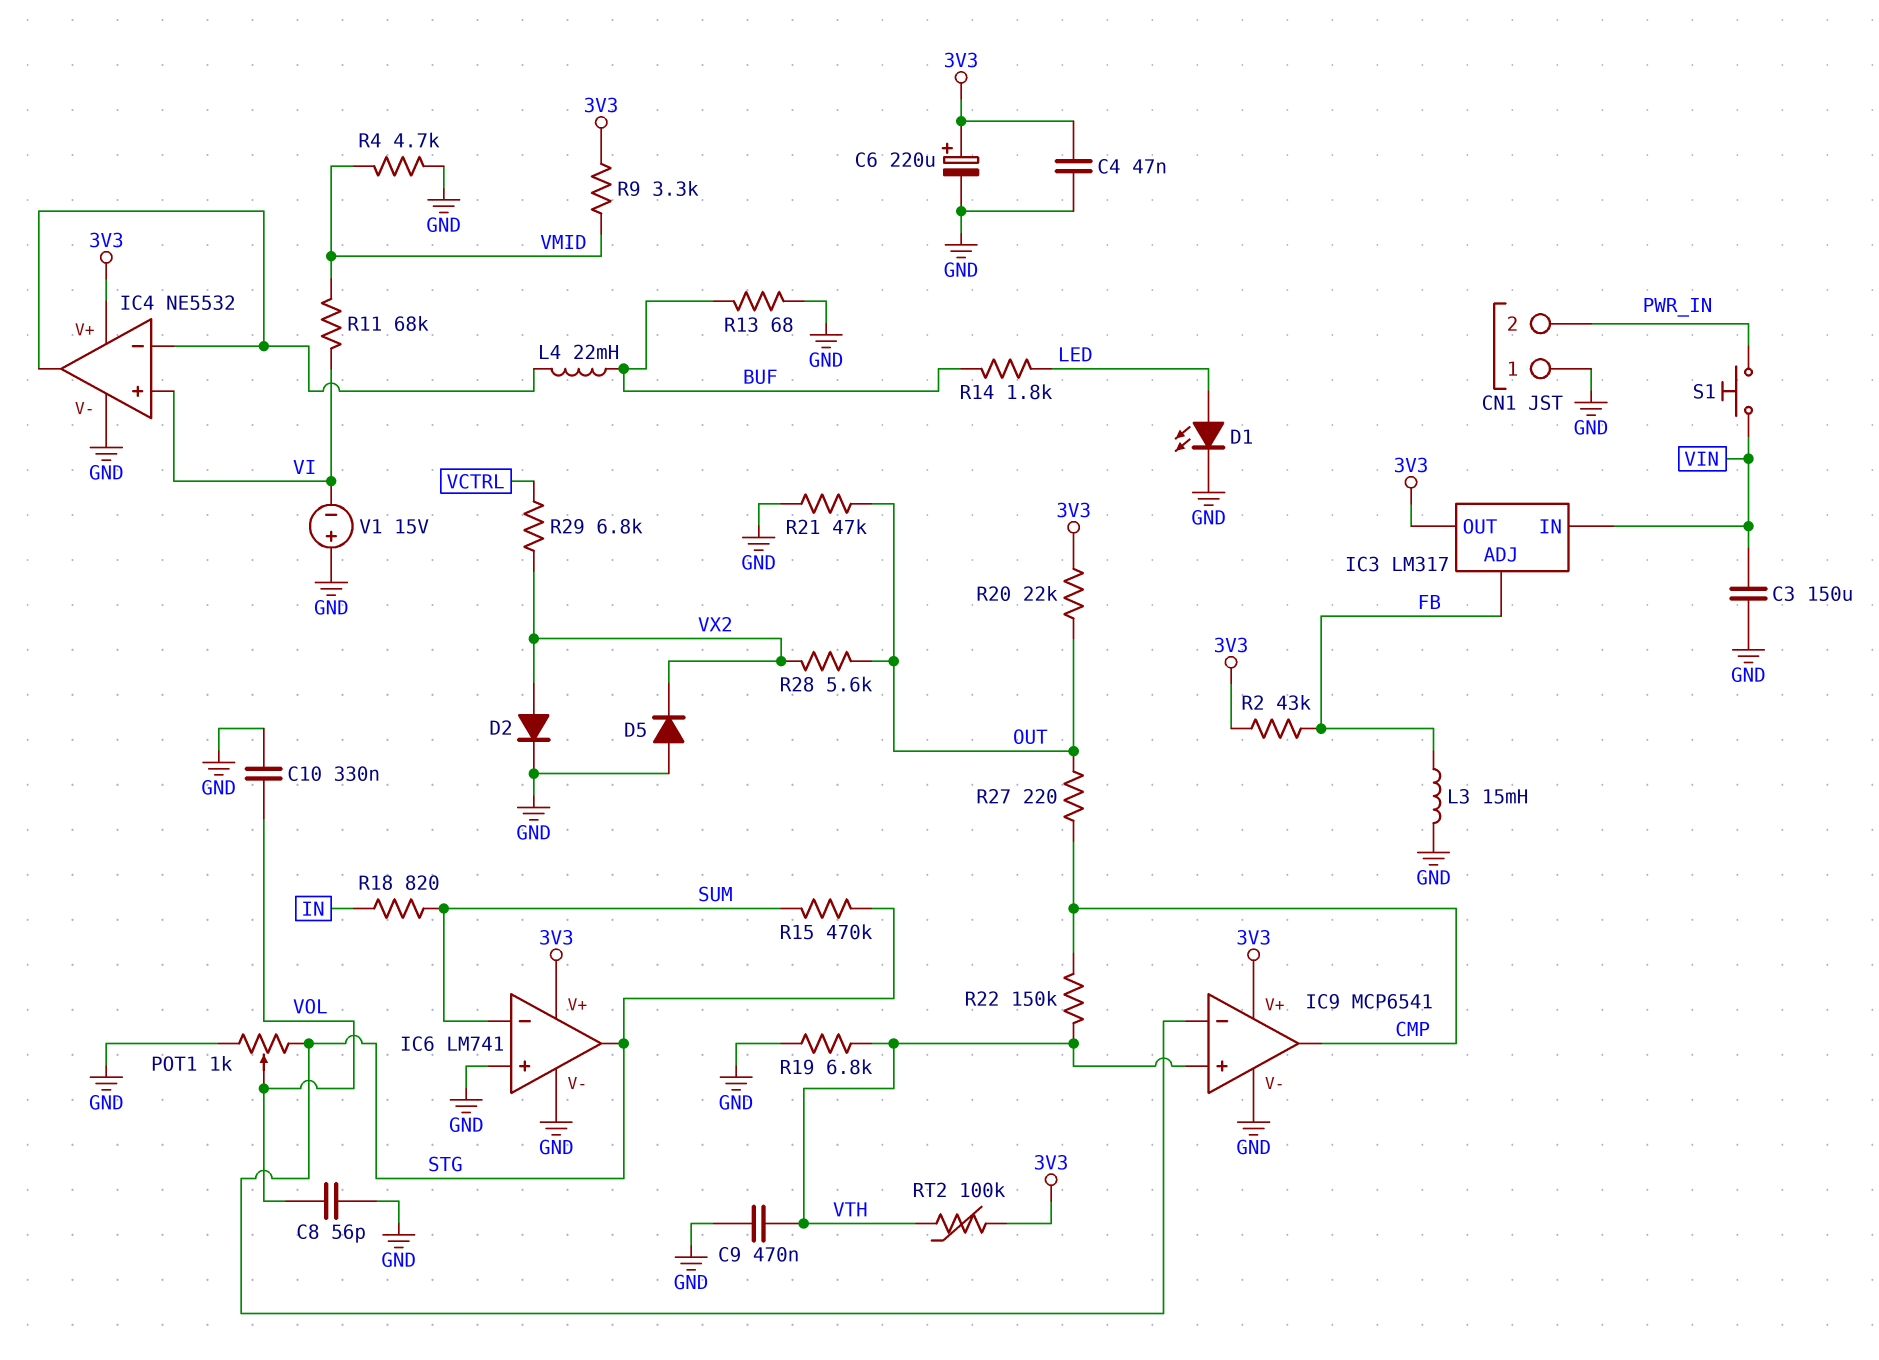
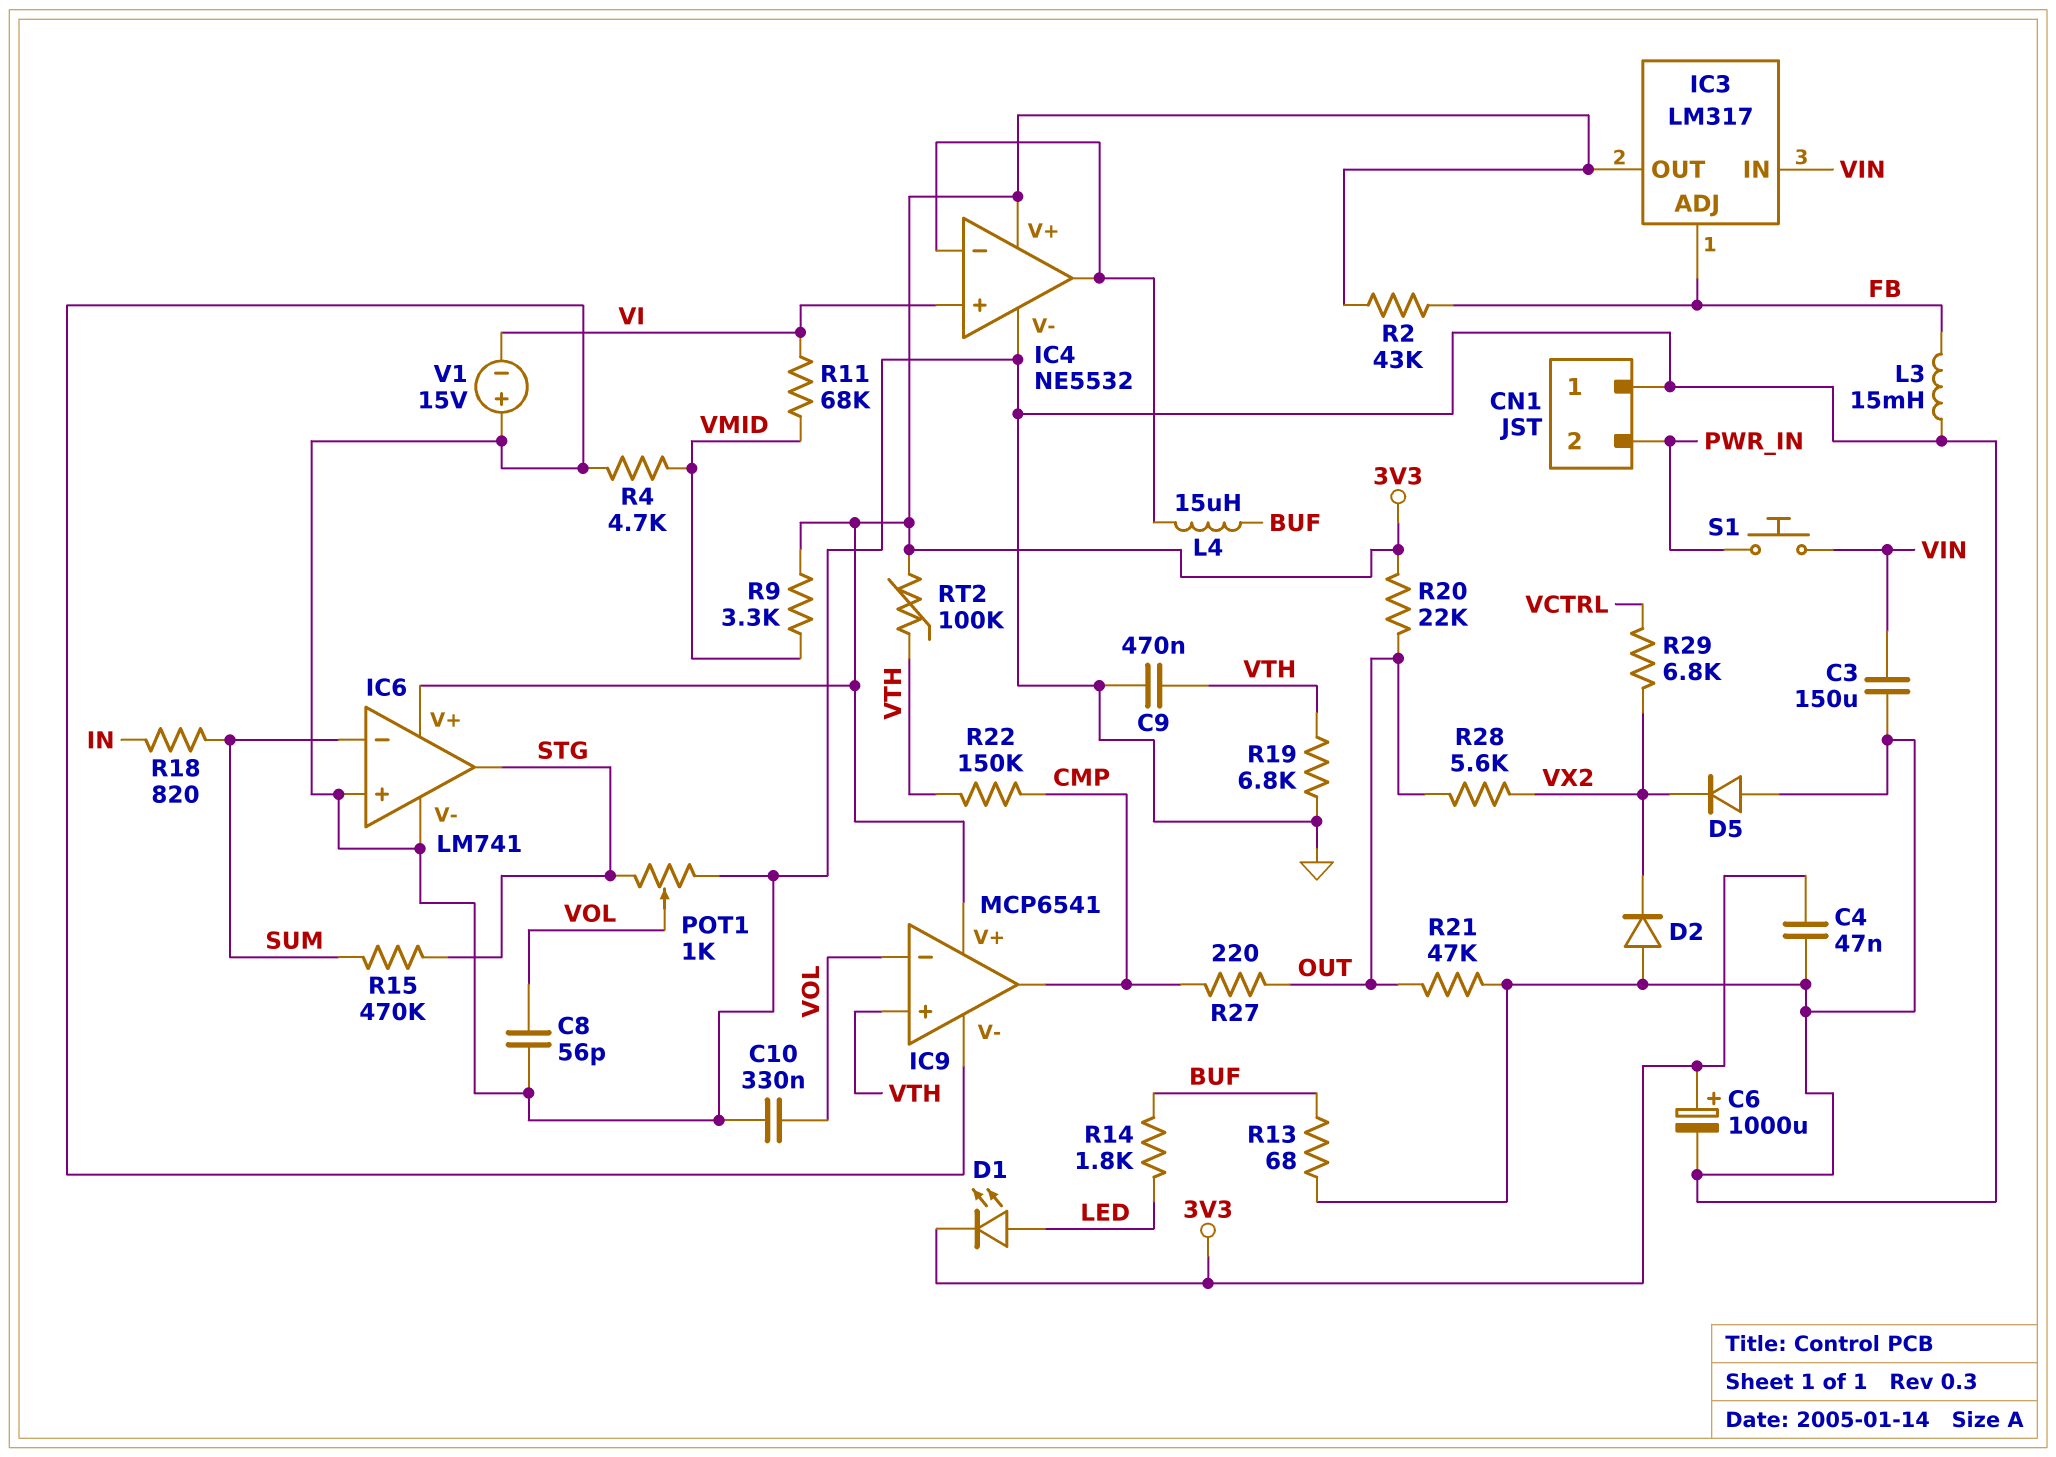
C6: 220uF (plus 3V3, minus GND) -> 1000uF (plus 3V3, minus GND)
D1: LED (A LED, K GND) -> LED (A LED, K 3V3)
D2: diode (A VX2, K GND) -> diode (A GND, K VX2)
IC9 pin in-: STG -> VOL
L4: 22mH (BUF, IC4/in-) -> 15uH (BUF, IC4/in-)

